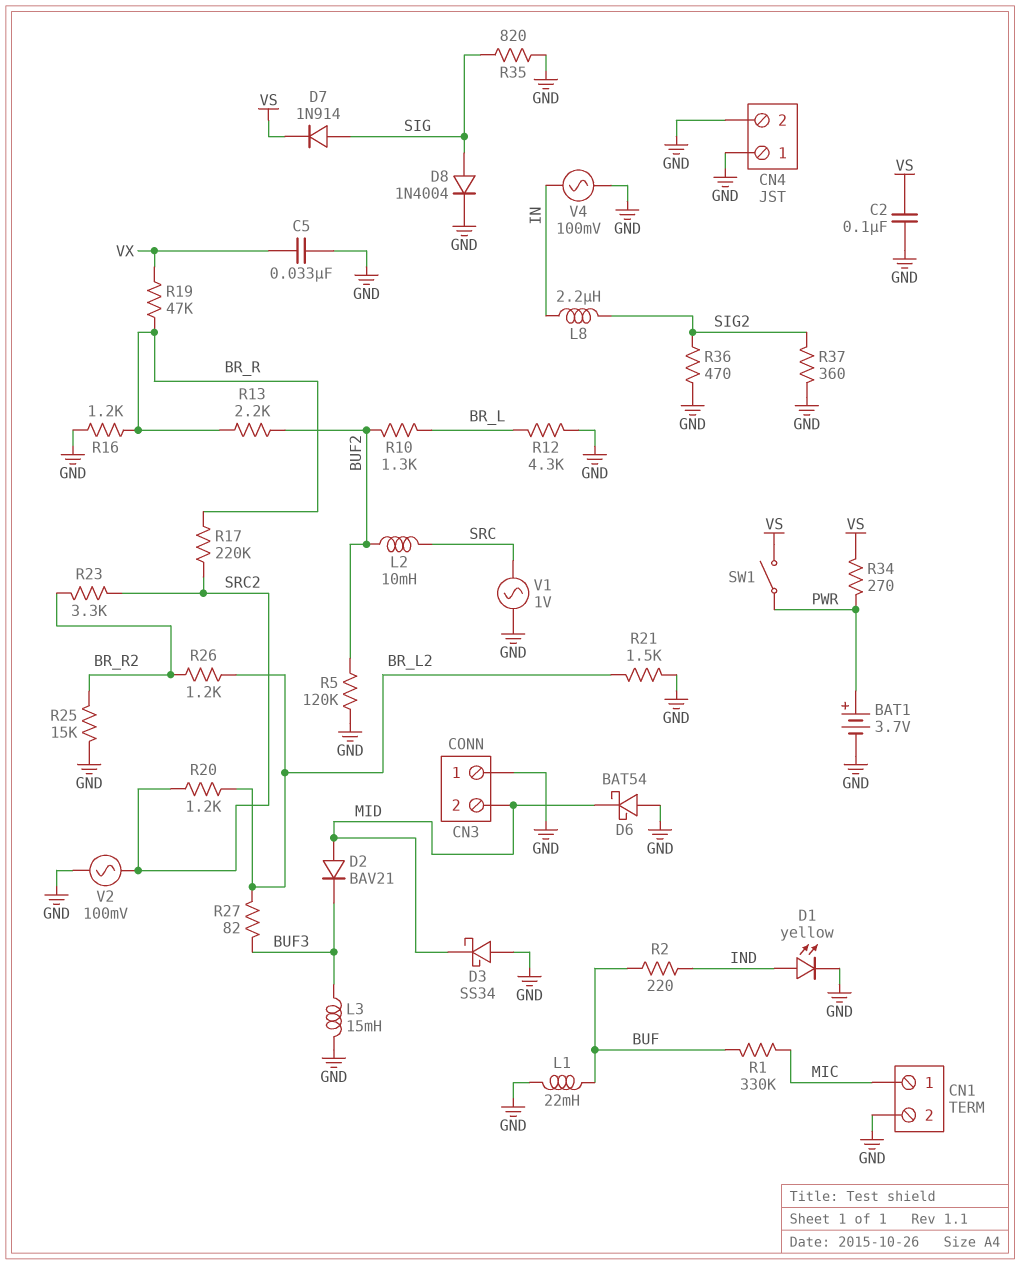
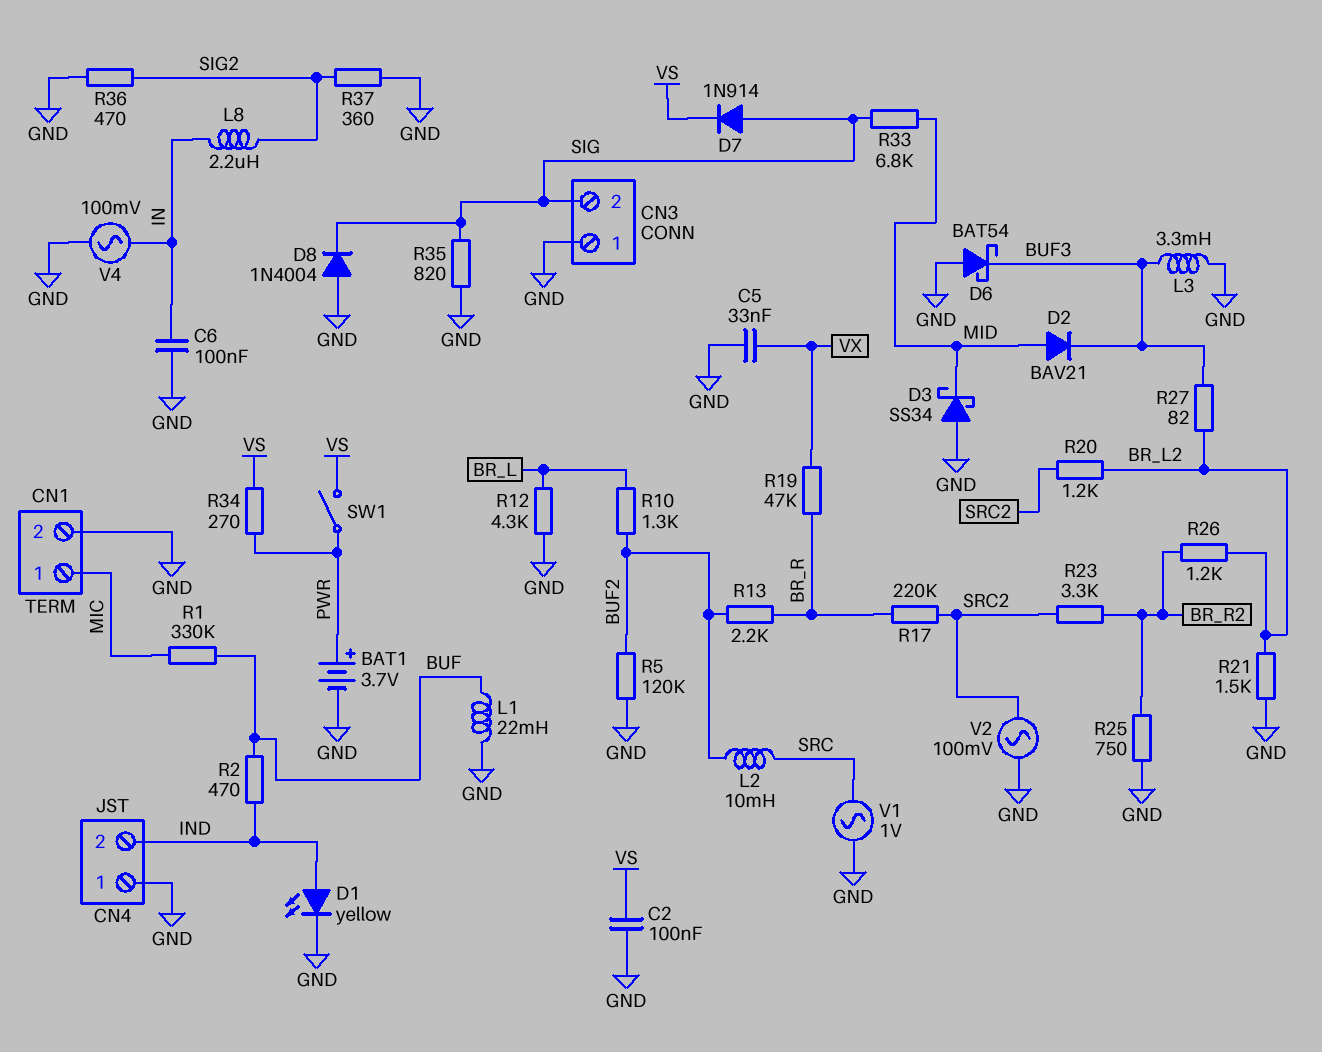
C6: none -> 100nF (GND, IN)
CN3 pin 2: MID -> SIG
CN4 pin 2: GND -> IND
D6: schottky BAT54 (A GND, K MID) -> schottky BAT54 (A GND, K BUF3)
D8: diode 1N4004 (A SIG, K GND) -> diode 1N4004 (A GND, K SIG)
L3: 15mH (BUF3, GND) -> 3.3mH (BUF3, GND)
R2: 220 (BUF, IND) -> 470 (BUF, IND)
R16: 1.2k (BR_R, GND) -> none
R25: 15k (BR_R2, GND) -> 750 (BR_R2, GND)
R33: none -> 6.8k (MID, SIG)

